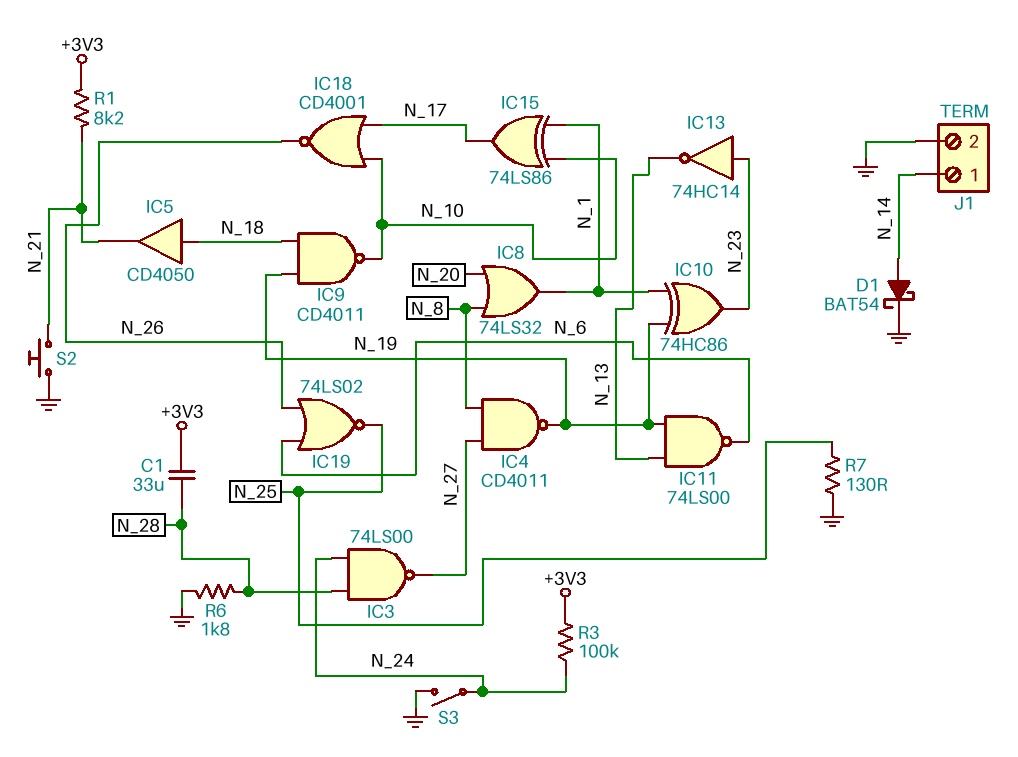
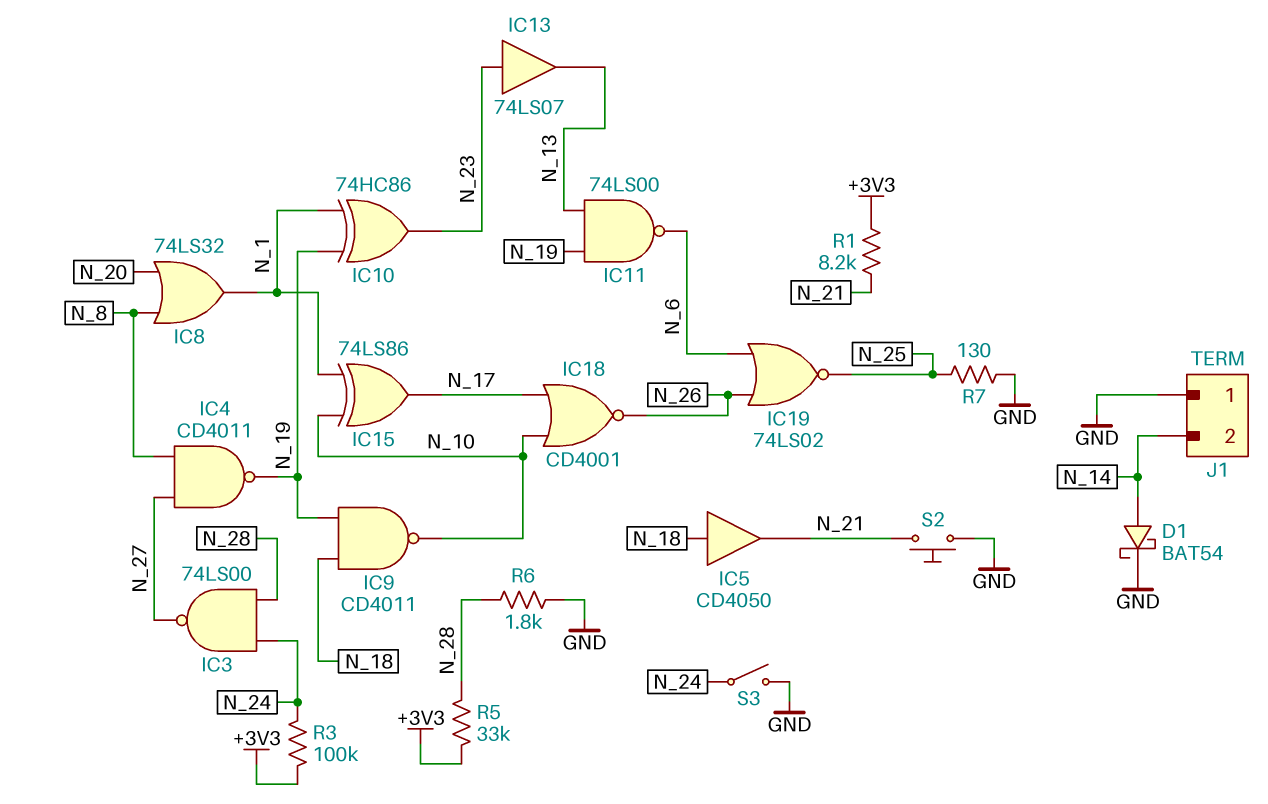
C1: 33uF (+3V3, N_28) -> none
IC13: NOT 74HC14 (in N_23, out N_13) -> buffer 74LS07 (in N_23, out N_13)
J1 pin 1: N_14 -> GND
J1 pin 2: GND -> N_14
R5: none -> 33k (+3V3, N_28)

